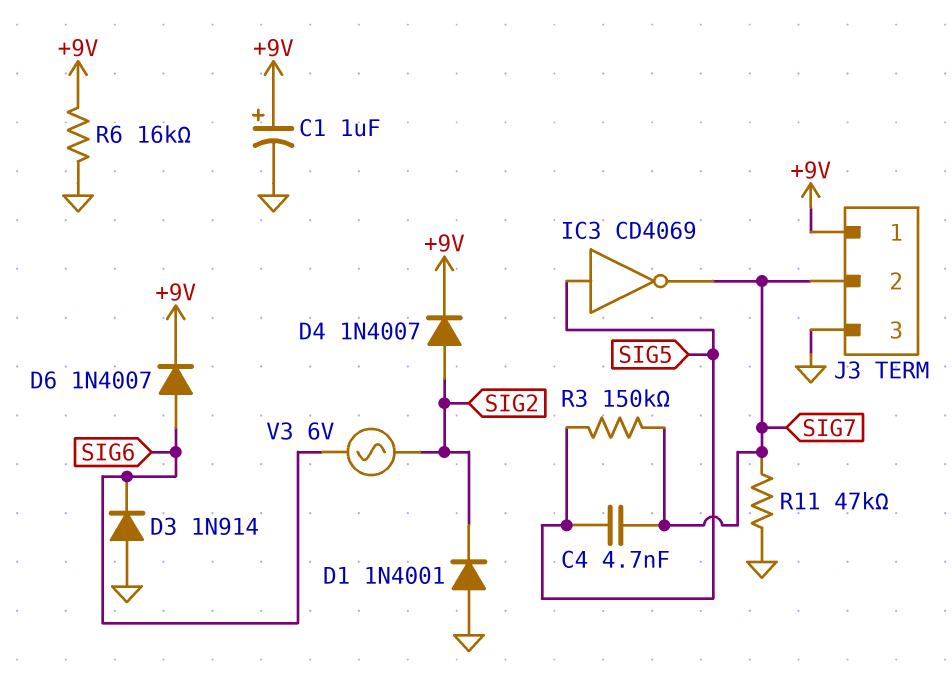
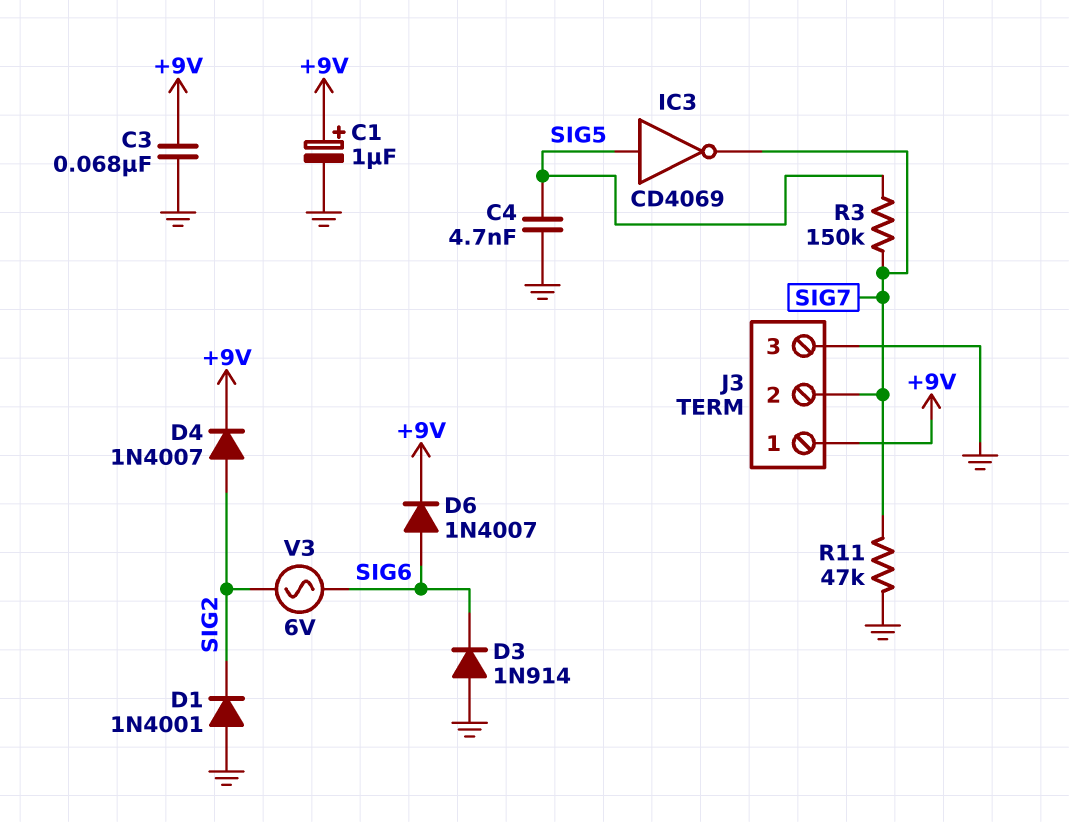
C3: none -> 68nF (+9V, GND)
C4: 4.7nF (SIG5, SIG7) -> 4.7nF (GND, SIG5)
R6: 16k (+9V, GND) -> none

